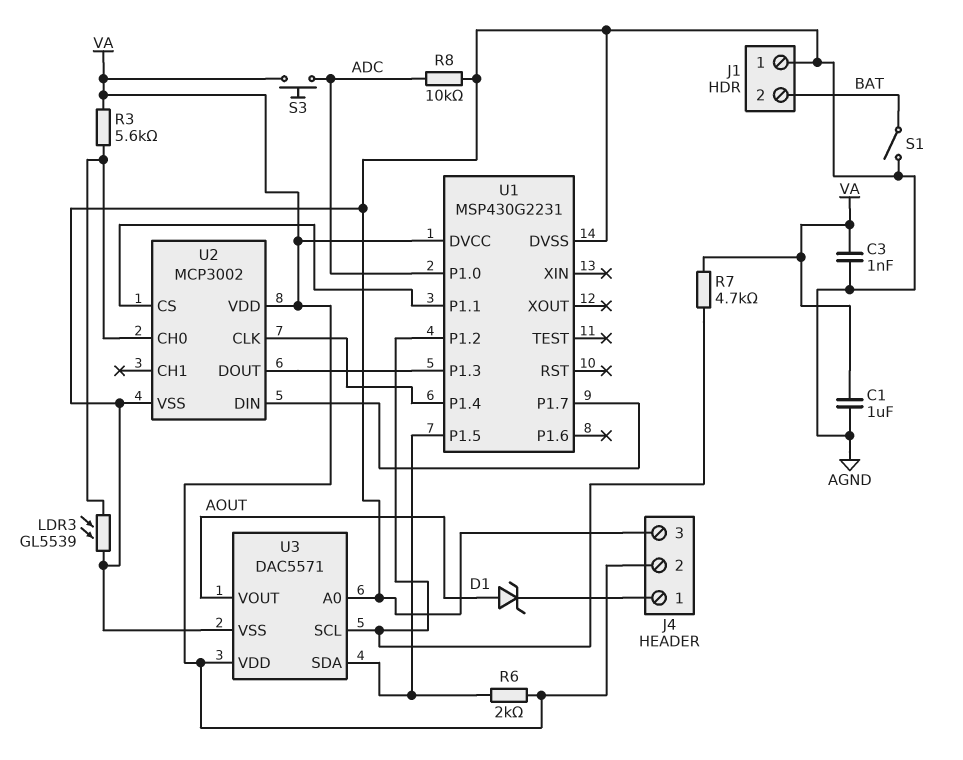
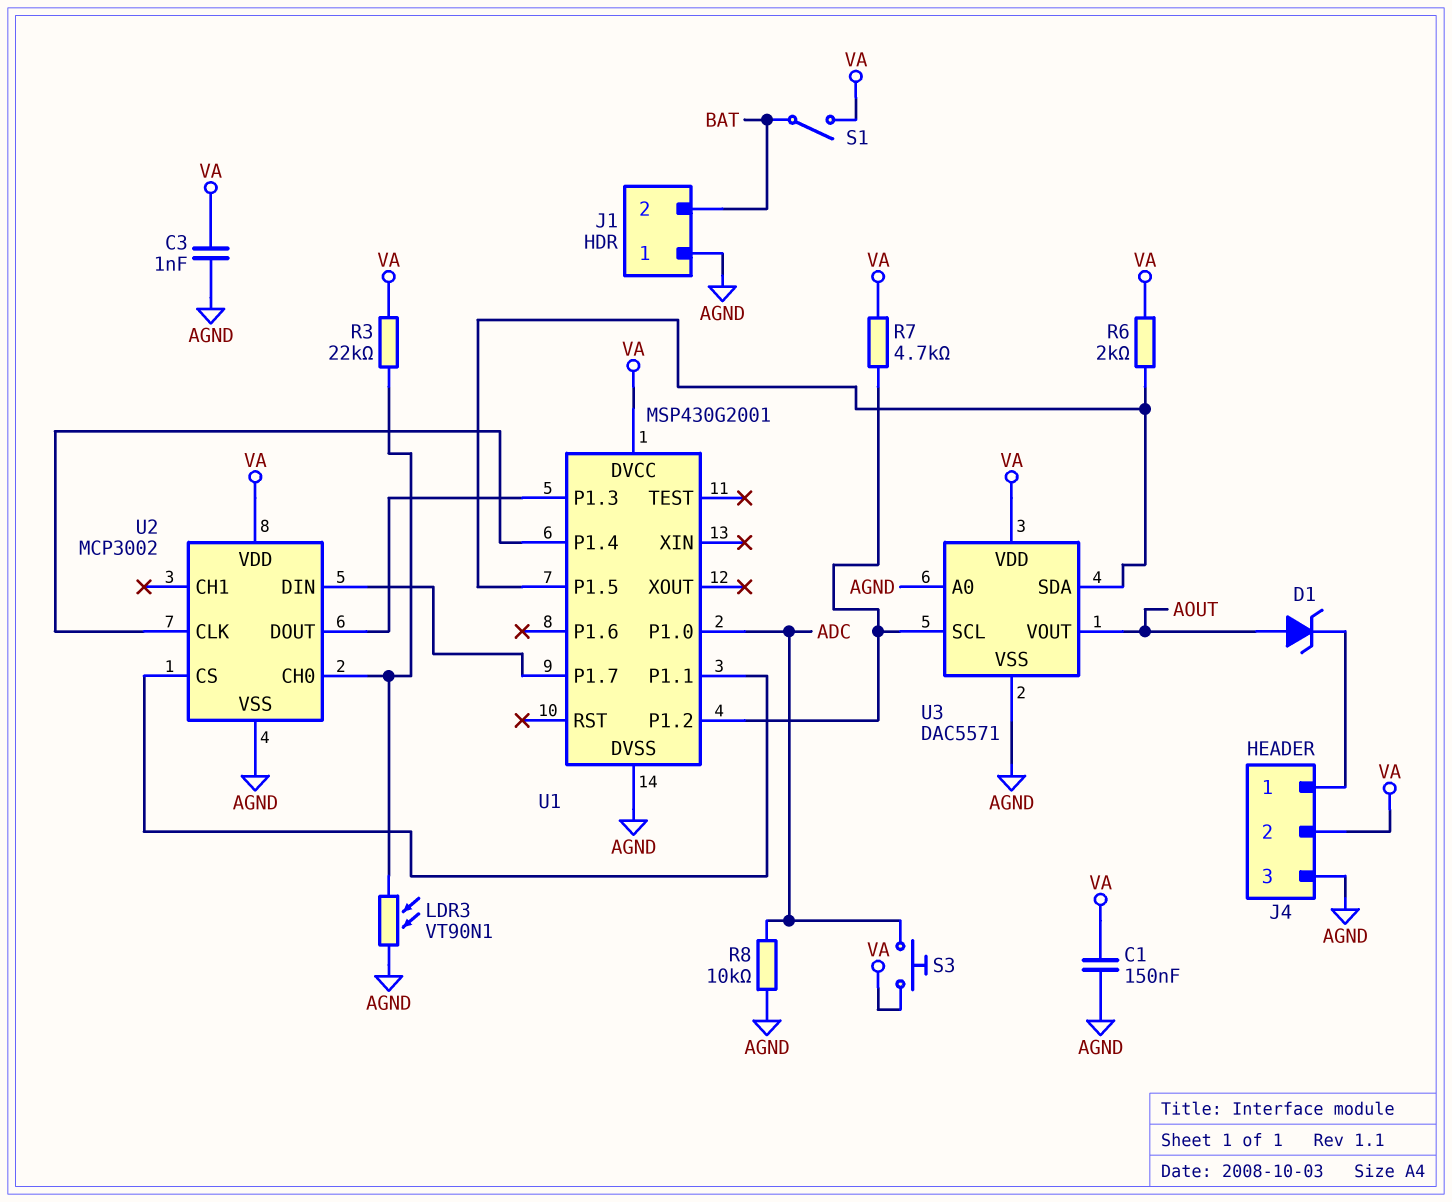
C1: 1uF (AGND, VA) -> 150nF (AGND, VA)
LDR3: GL5539 (AGND, U2/CH0) -> VT90N1 (AGND, U2/CH0)
R3: 5.6k (U2/CH0, VA) -> 22k (U2/CH0, VA)
S1: switch (AGND, BAT) -> switch (BAT, VA)
U1: MSP430G2231 -> MSP430G2001

